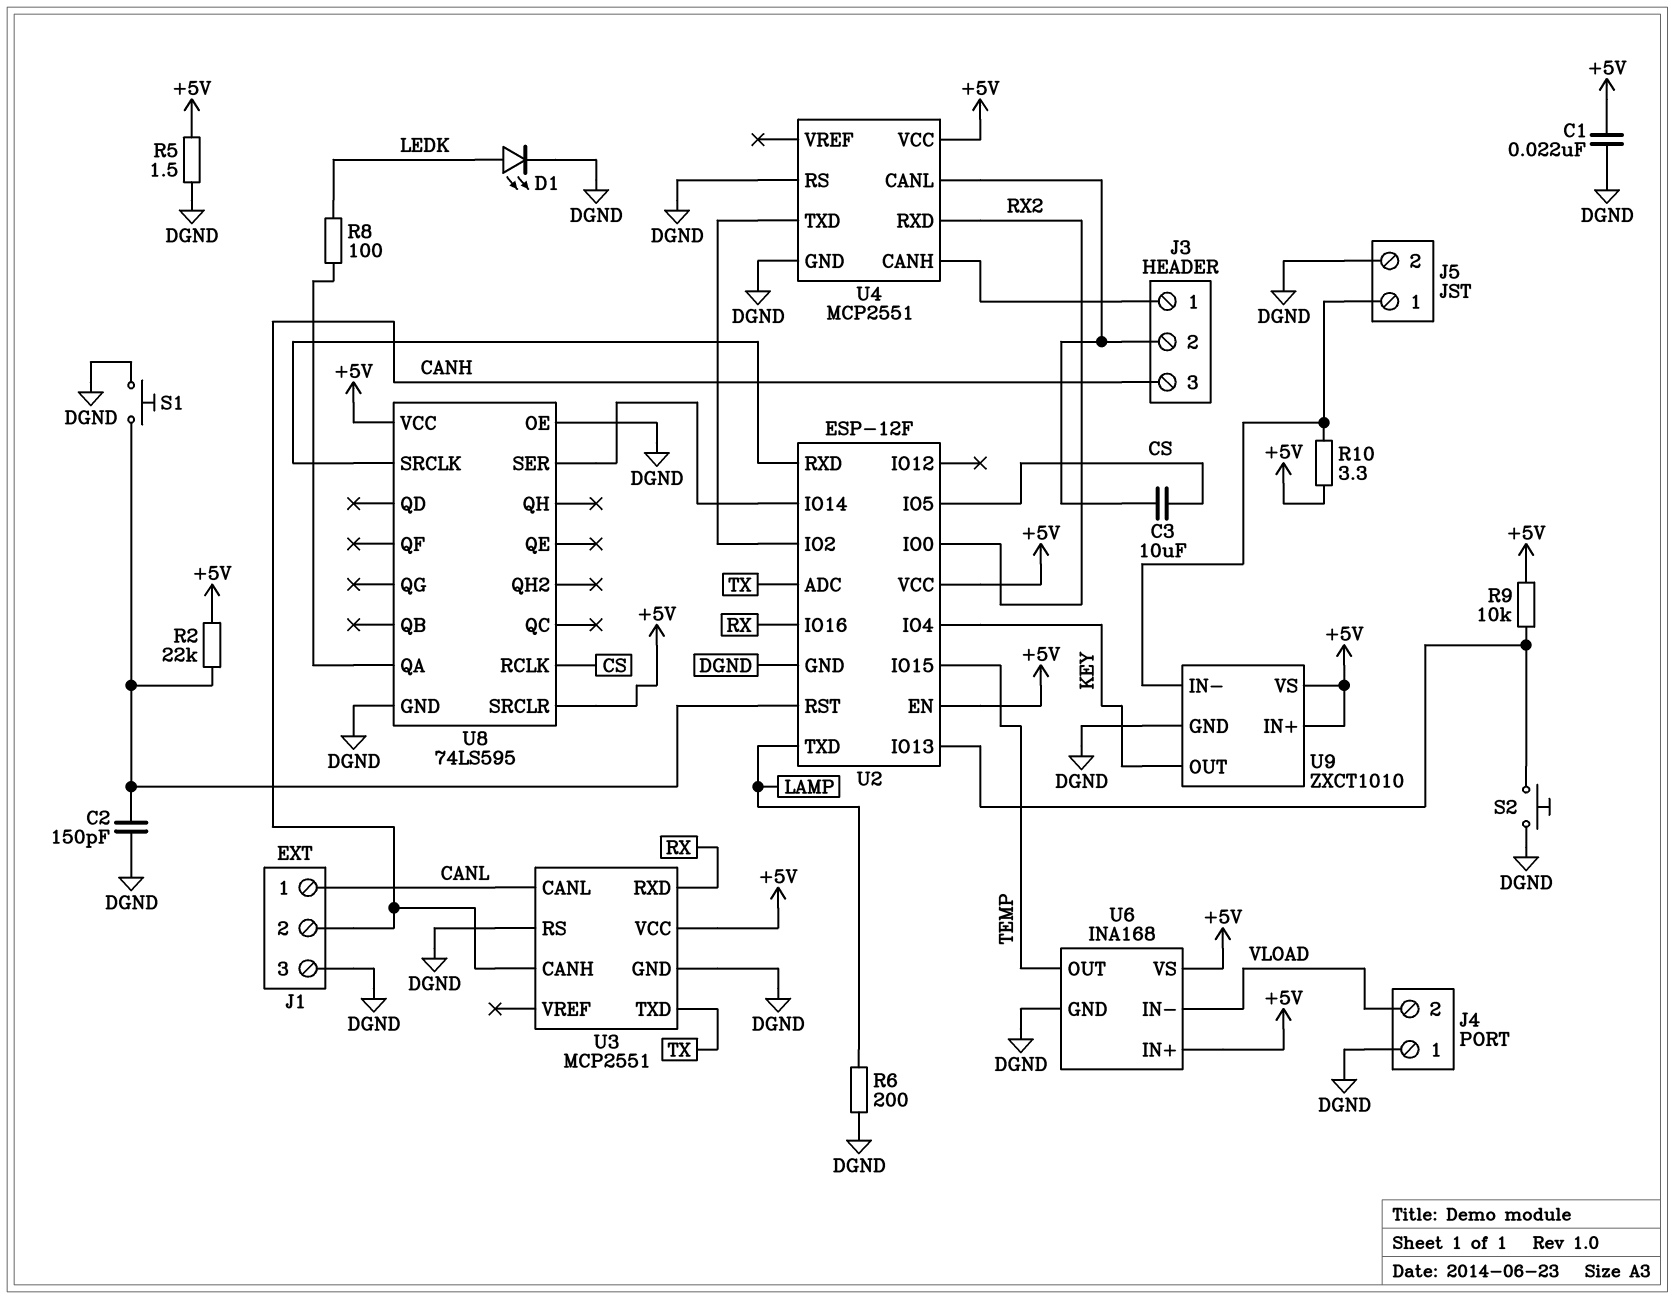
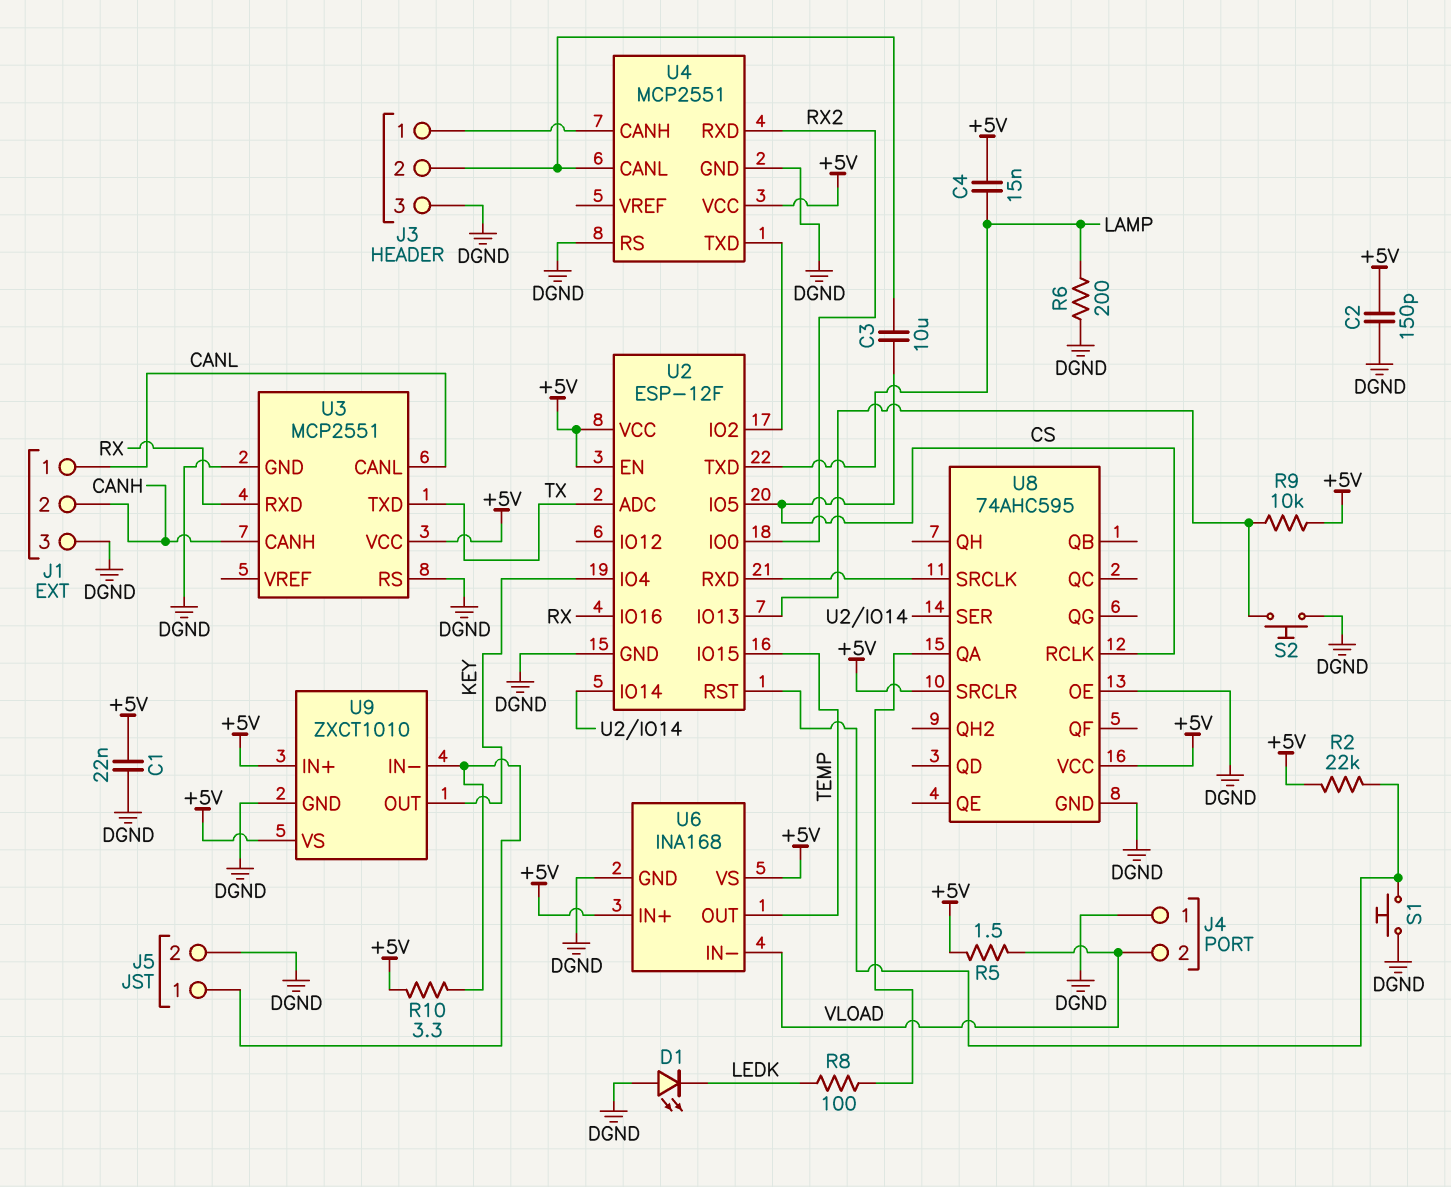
C2: 150pF (DGND, U2/RST) -> 150pF (+5V, DGND)
C4: none -> 15nF (+5V, LAMP)
D1: LED (A LEDK, K DGND) -> LED (A DGND, K LEDK)
J3 pin 3: CANH -> DGND
R5: 1.5 (+5V, DGND) -> 1.5 (+5V, VLOAD)
U8: 74LS595 -> 74AHC595

